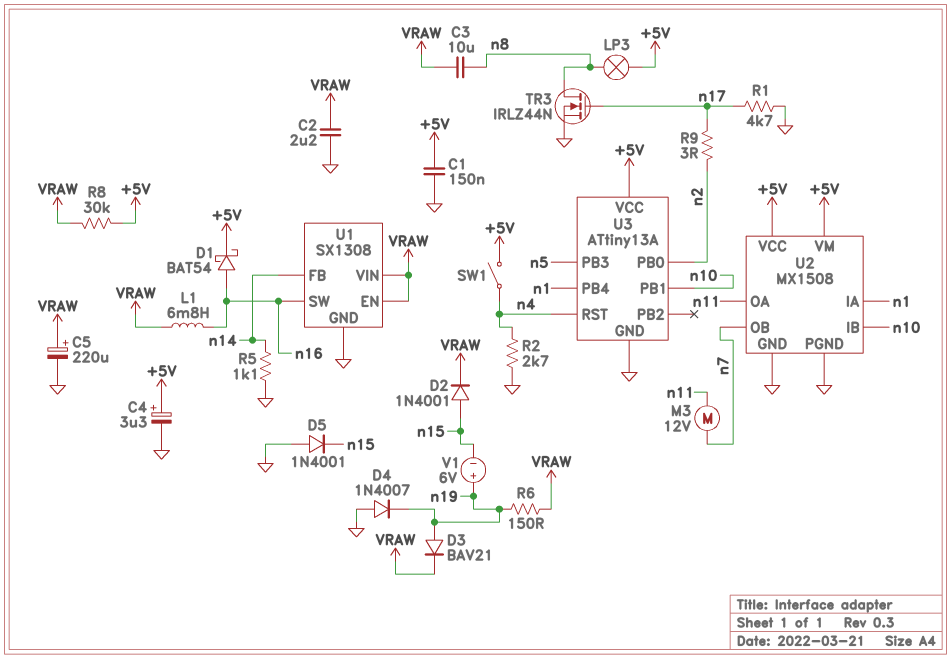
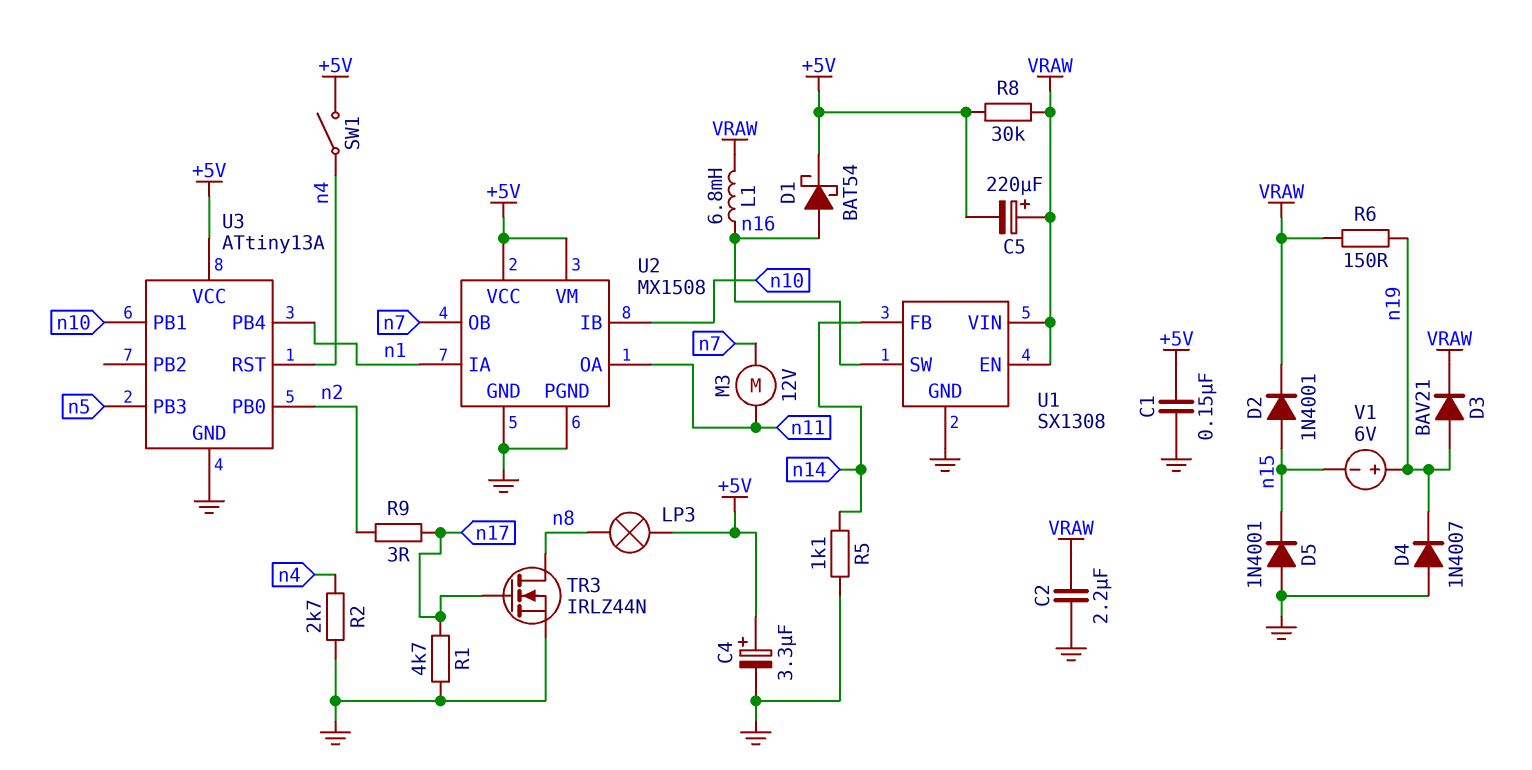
C3: 10uF (VRAW, n8) -> none
C5: 220uF (plus VRAW, minus GND) -> 220uF (plus VRAW, minus +5V)

